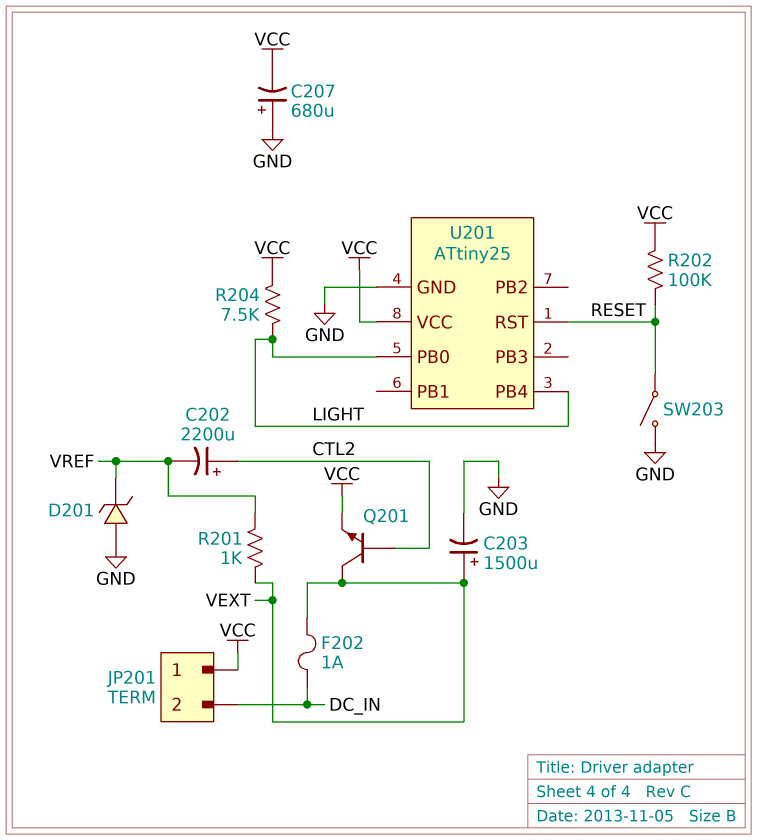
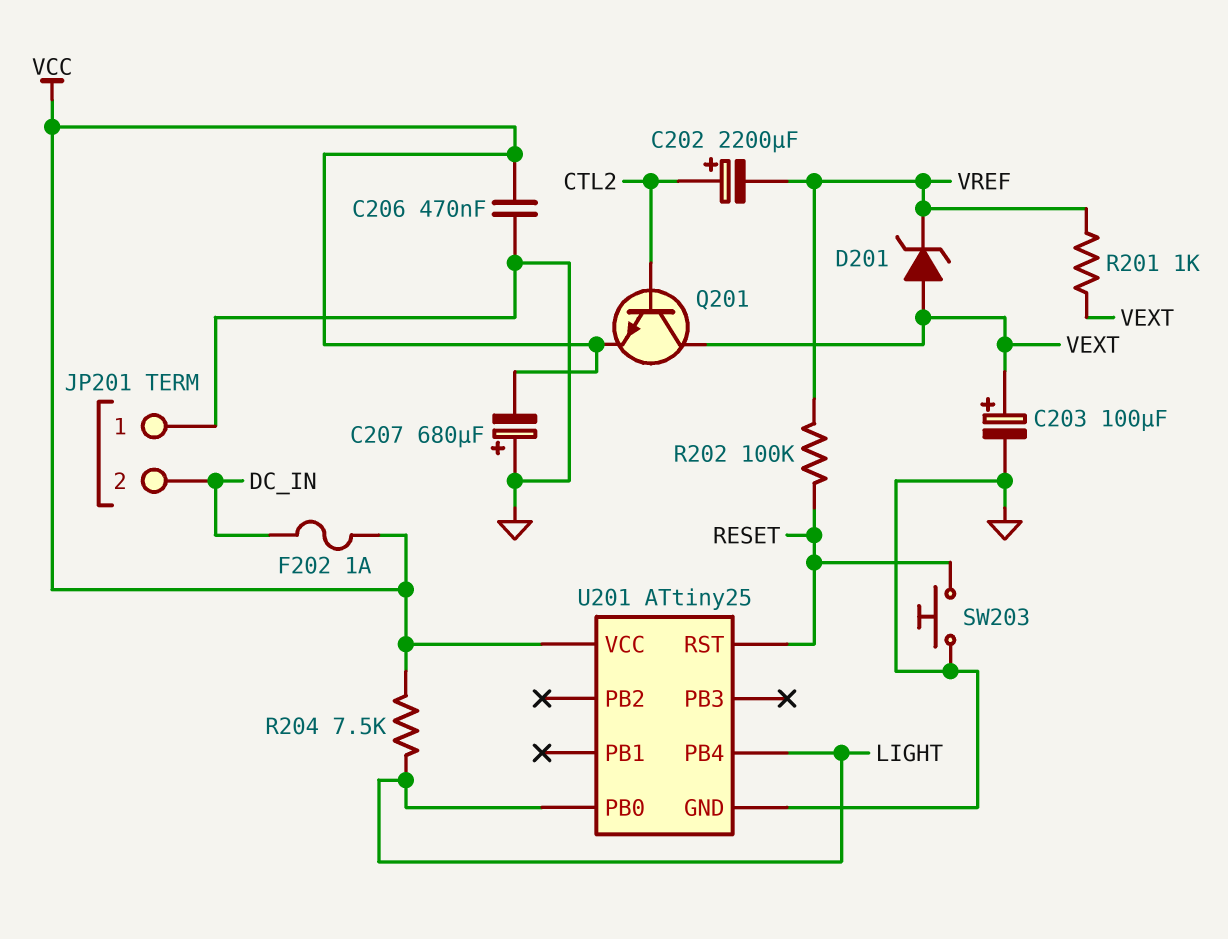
C203: 1500uF (plus VEXT, minus GND) -> 100uF (plus VEXT, minus GND)
C206: none -> 470nF (GND, VCC)
D201: zener (A GND, K VREF) -> zener (A VEXT, K VREF)
F202: 1A (DC_IN, VEXT) -> 1A (DC_IN, VCC)
JP201 pin 1: VCC -> GND
R202: 100k (RESET, VCC) -> 100k (RESET, VREF)
SW203: switch (GND, RESET) -> button (GND, RESET)

